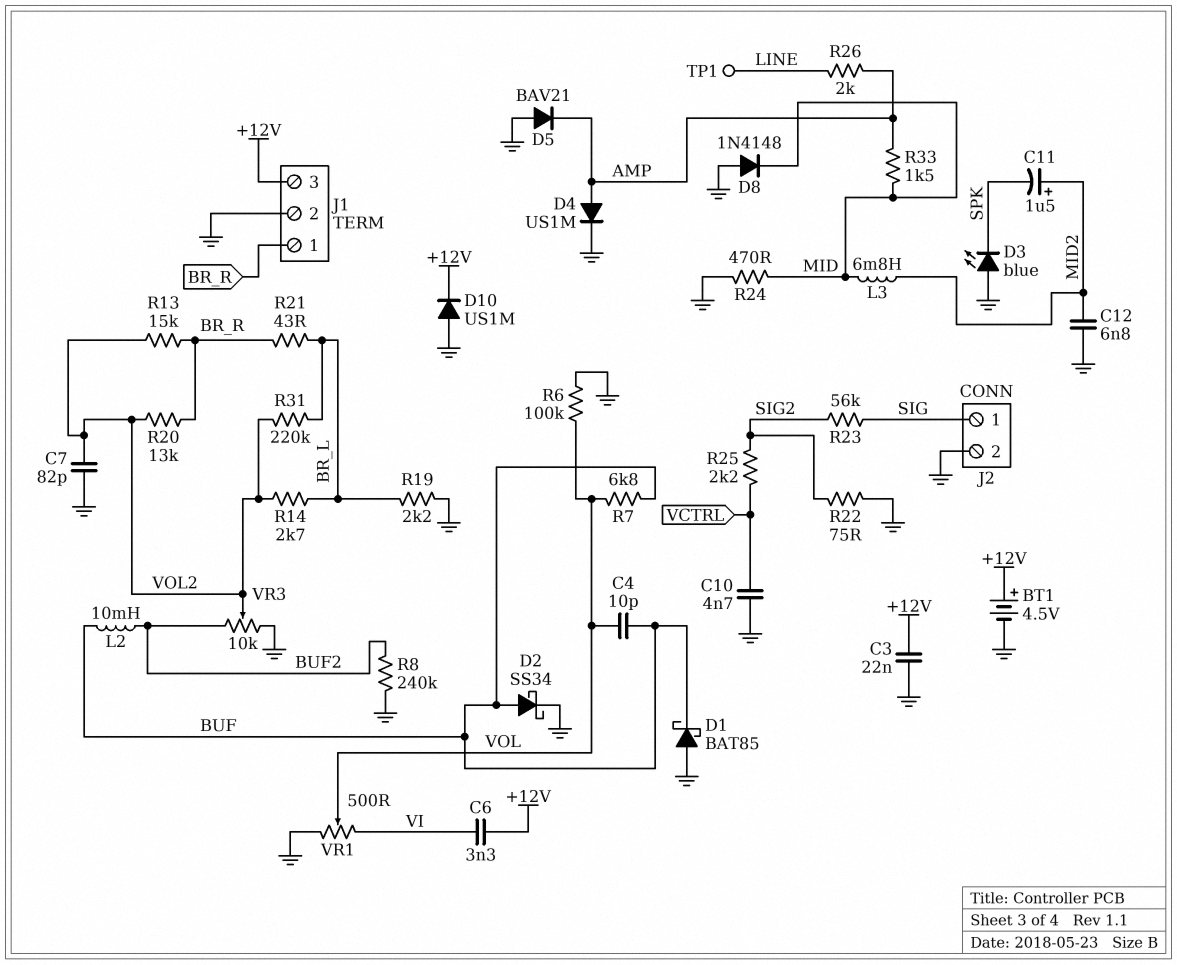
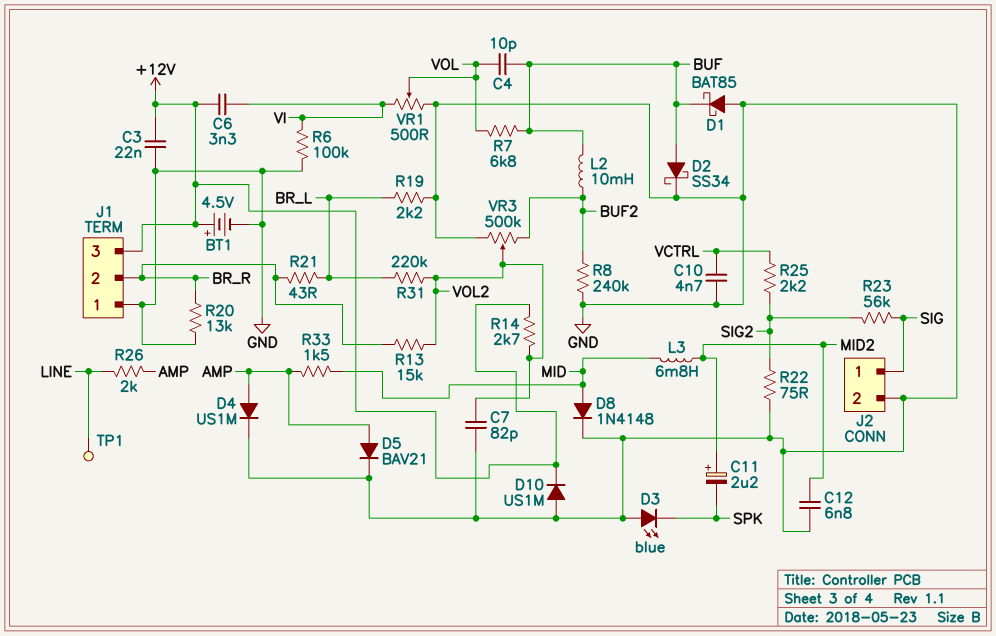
C11: 1.5uF (plus MID2, minus SPK) -> 2.2uF (plus MID2, minus SPK)
D5: diode BAV21 (A GND, K AMP) -> diode BAV21 (A AMP, K GND)
D8: diode 1N4148 (A GND, K MID) -> diode 1N4148 (A MID, K GND)
J1 pin 1: BR_R -> GND
J1 pin 2: GND -> BR_R
R6: 100k (GND, VOL) -> 100k (GND, VI)
R14: 2.7k (BR_L, VOL2) -> 2.7k (+12V, VOL2)
R20: 13k (BR_R, VOL2) -> 13k (BR_R, GND)
R24: 470 (GND, MID) -> none
VR3: 10k (BUF2, GND, wiper VOL2) -> 500k (BUF2, GND, wiper VOL2)

